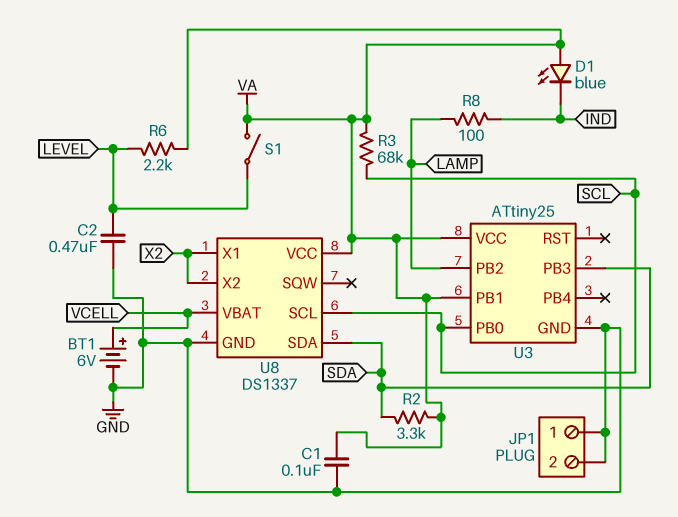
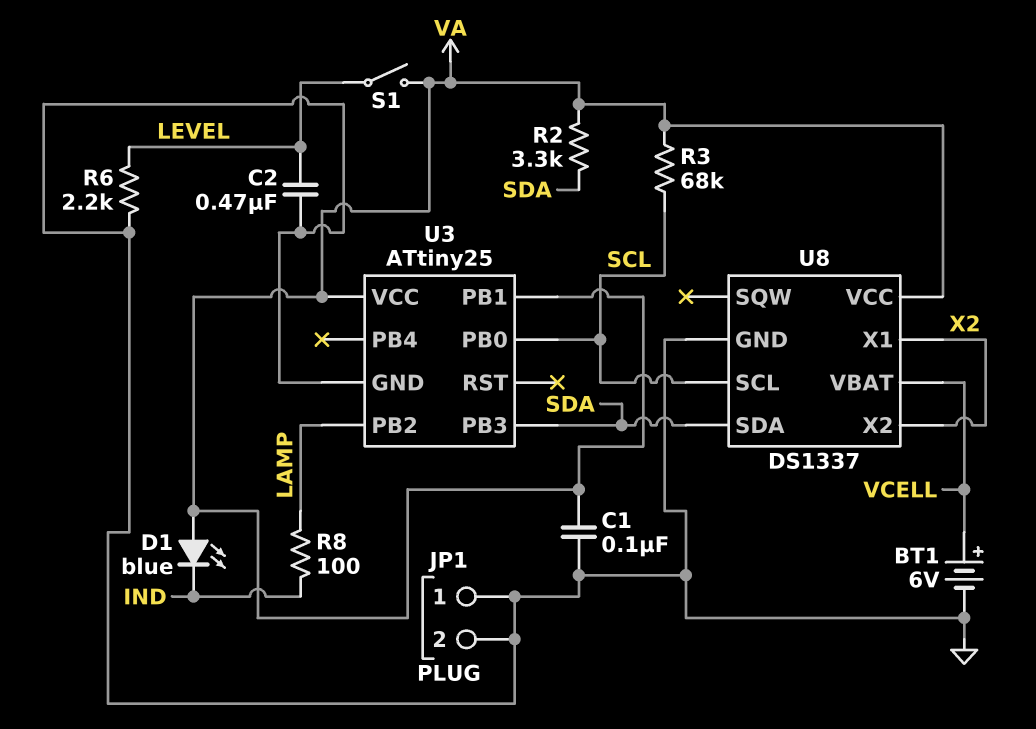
R6: 2.2k (LEVEL, VA) -> 2.2k (GND, LEVEL)

